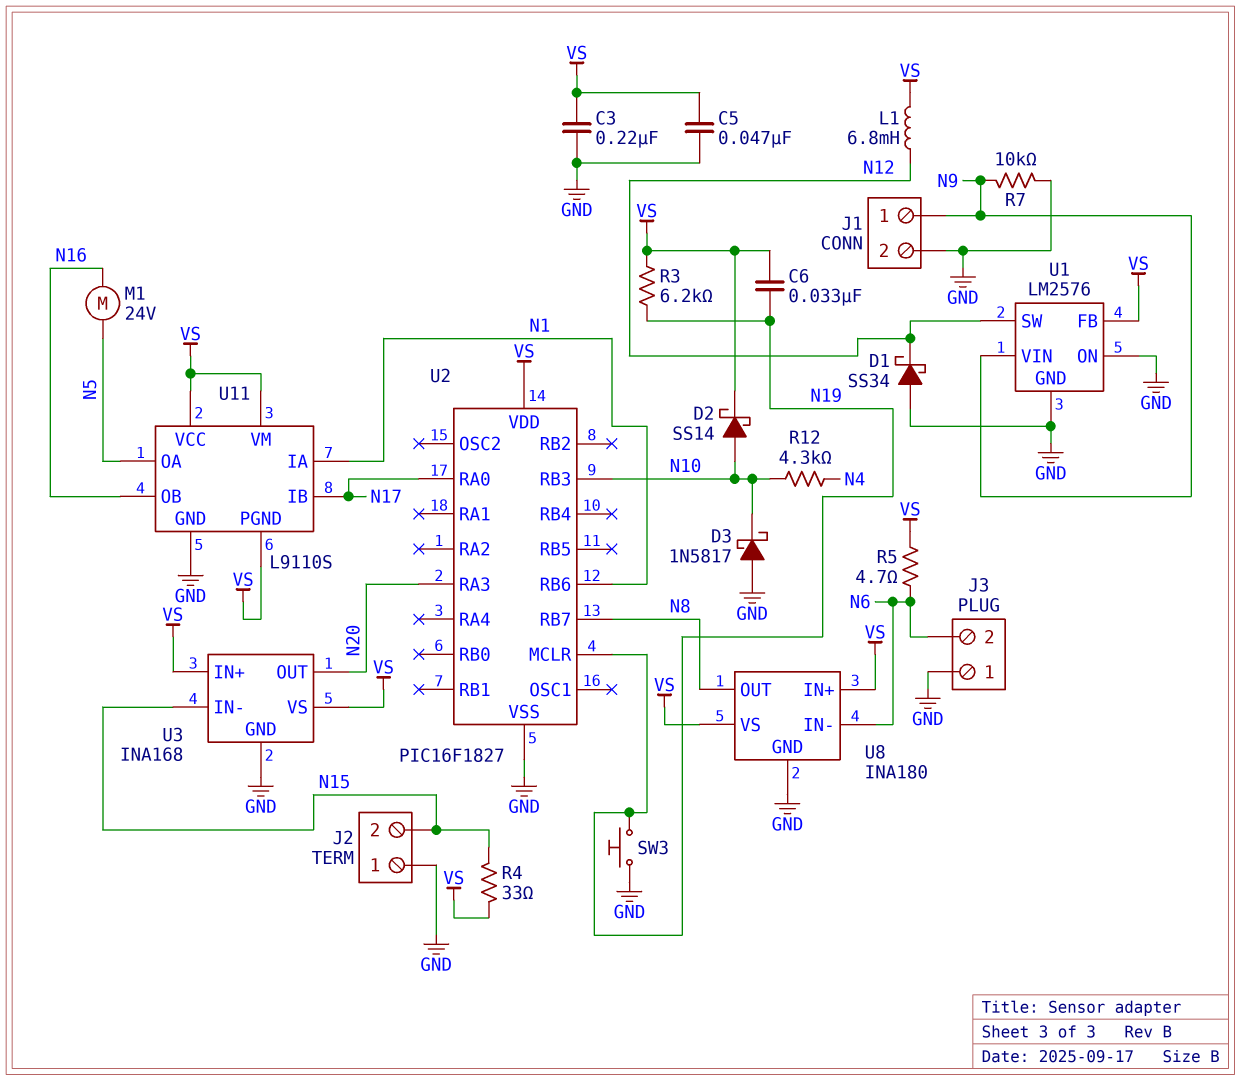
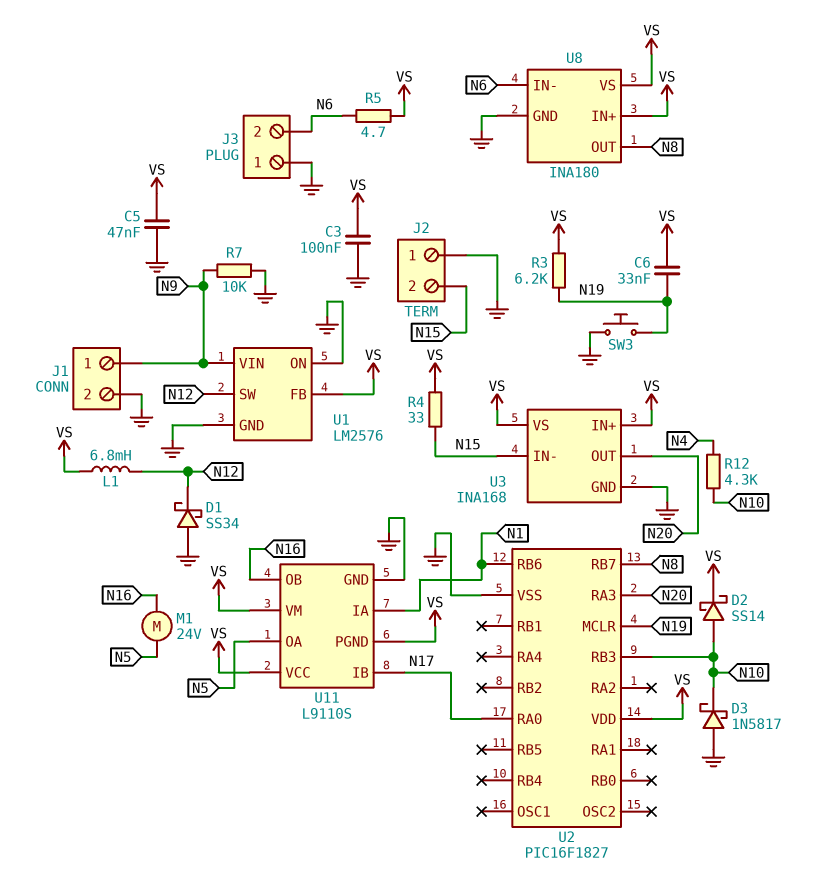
C3: 220nF (GND, VS) -> 100nF (GND, VS)

